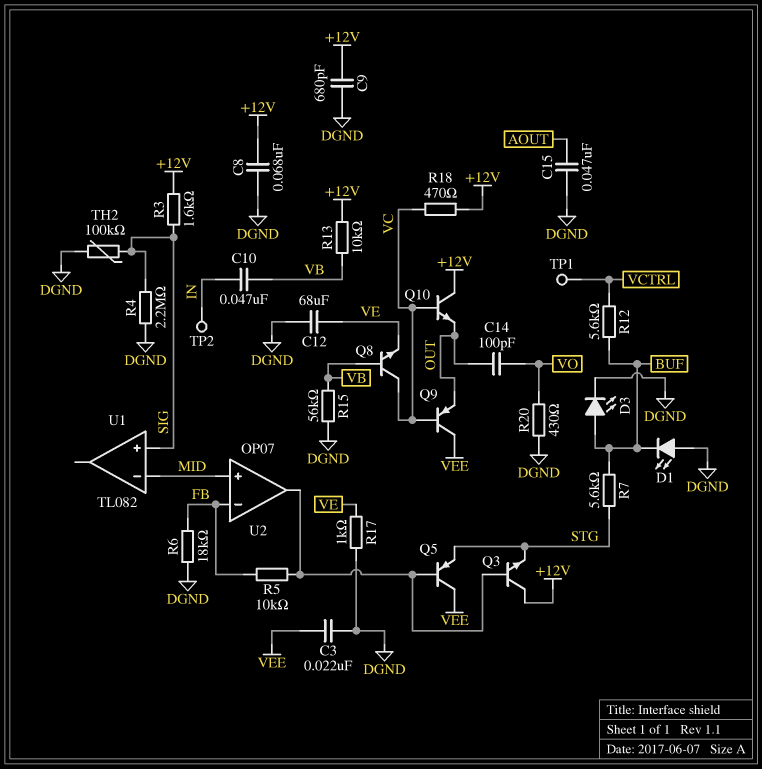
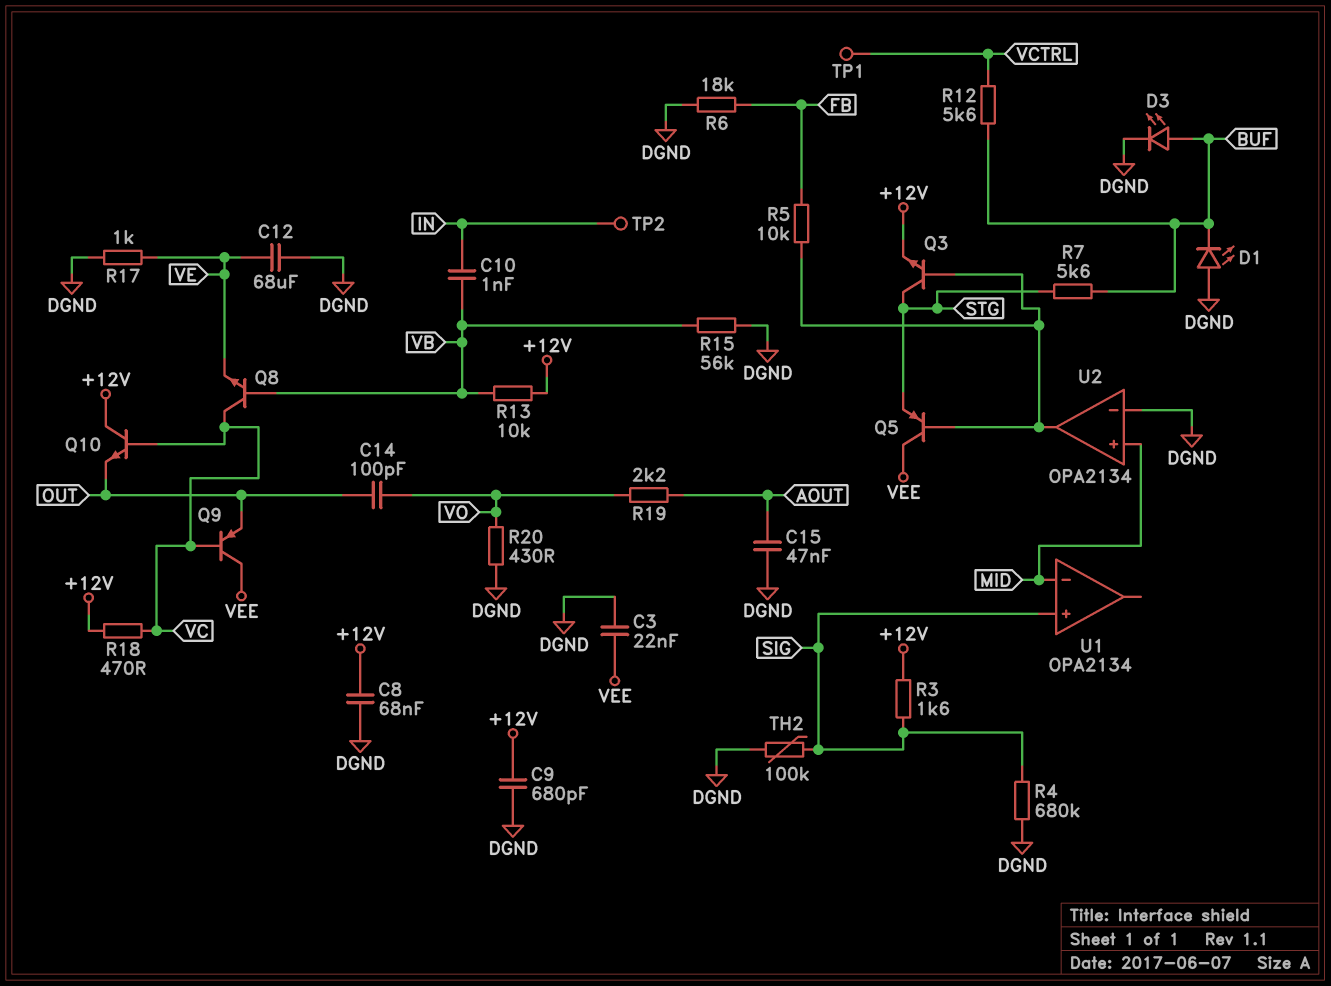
C10: 47nF (IN, VB) -> 1nF (IN, VB)
Q3: NPN (B U2/out, C +12V, E STG) -> NPN (B U2/out, C STG, E +12V)
R4: 2.2M (DGND, SIG) -> 680k (DGND, SIG)
R19: none -> 2.2k (AOUT, VO)
U1: TL082 -> OPA2134
U2: OP07 -> OPA2134
U2 pin in-: FB -> DGND

